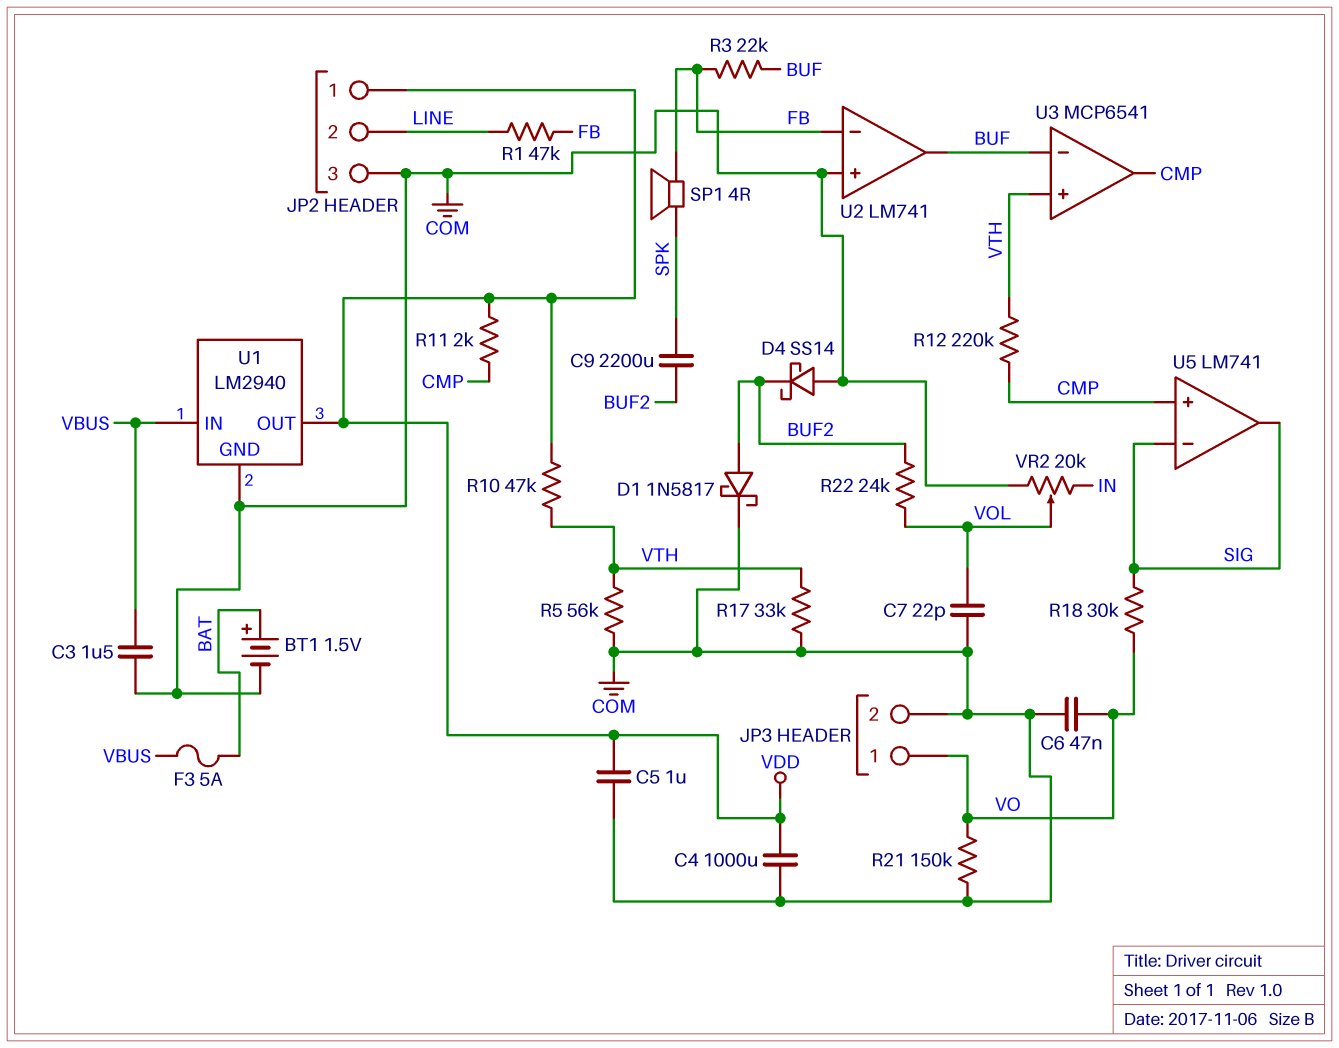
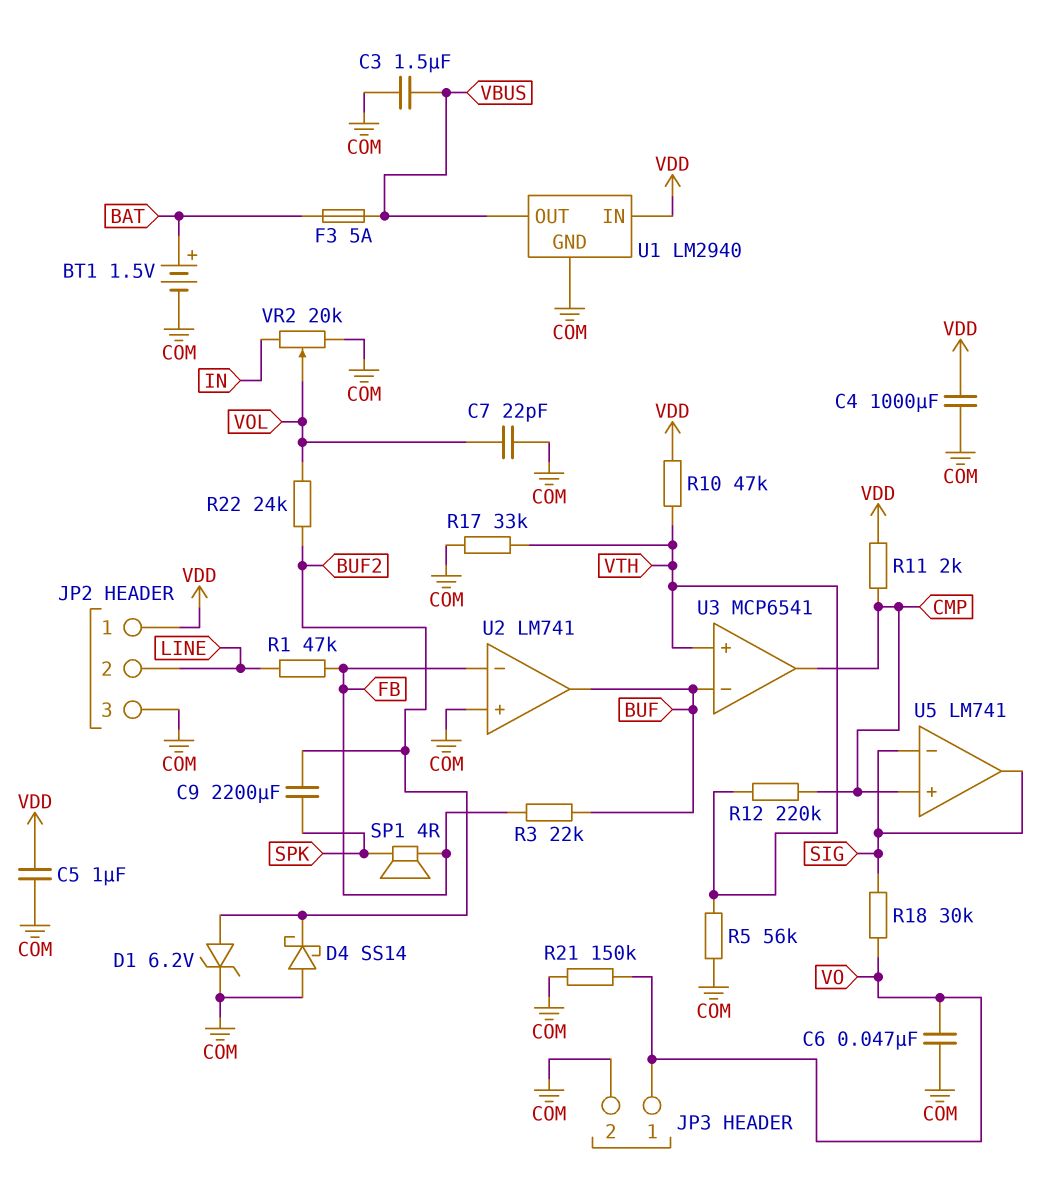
D1: schottky 1N5817 (A BUF2, K COM) -> zener 6.2V (A BUF2, K COM)
U1 pin IN: VBUS -> VDD
U1 pin OUT: VDD -> VBUS

